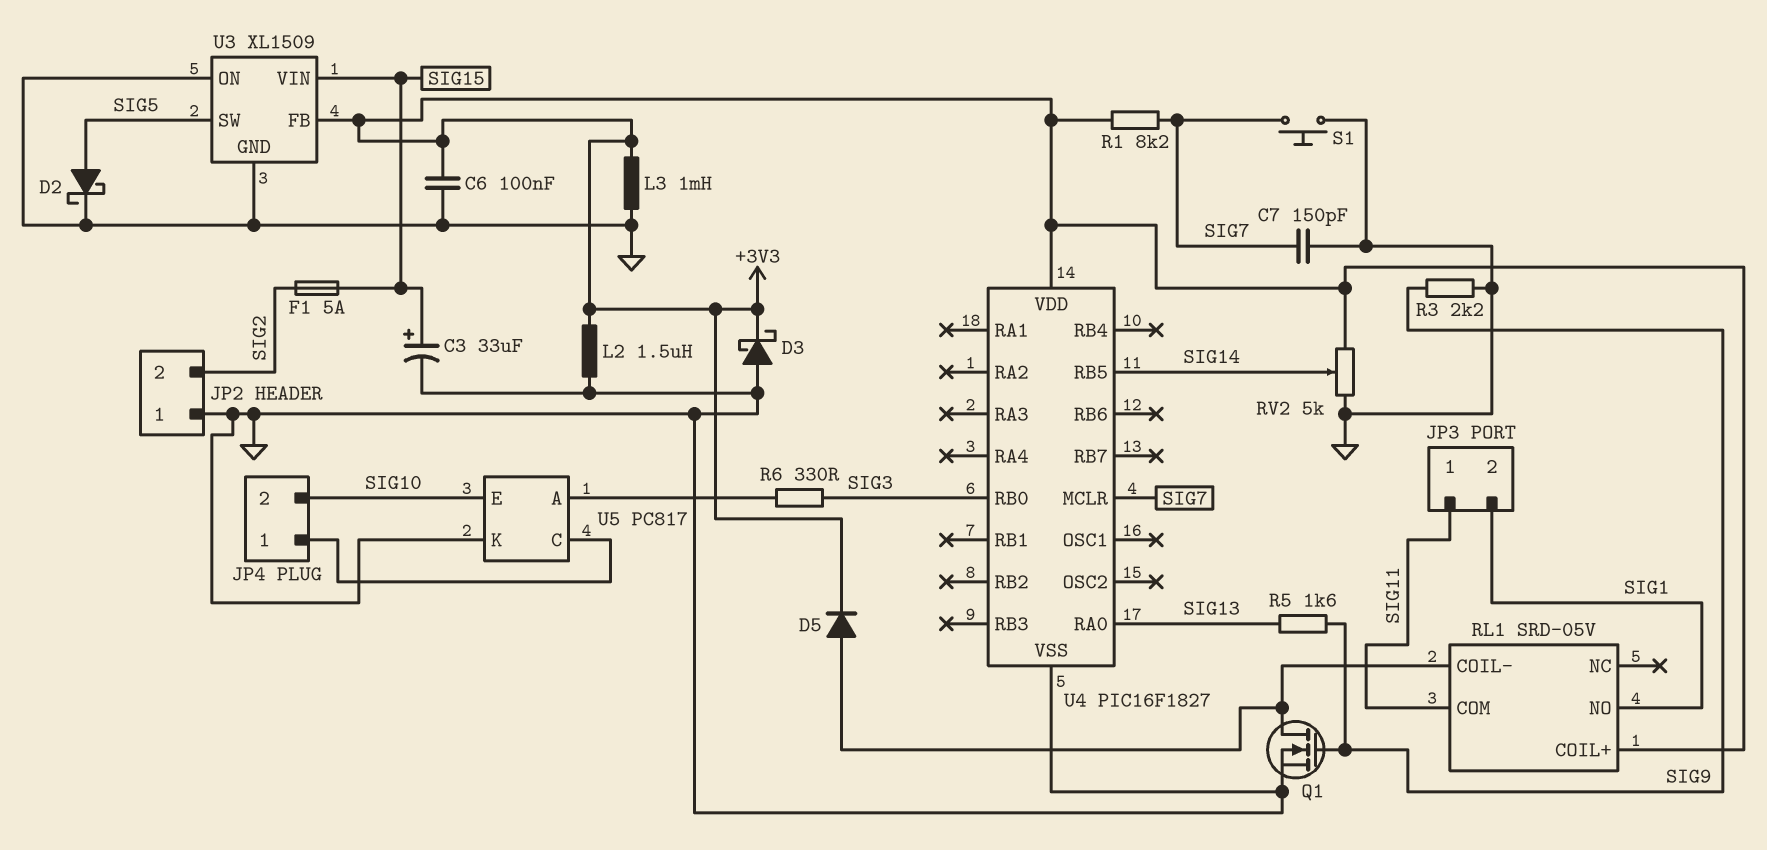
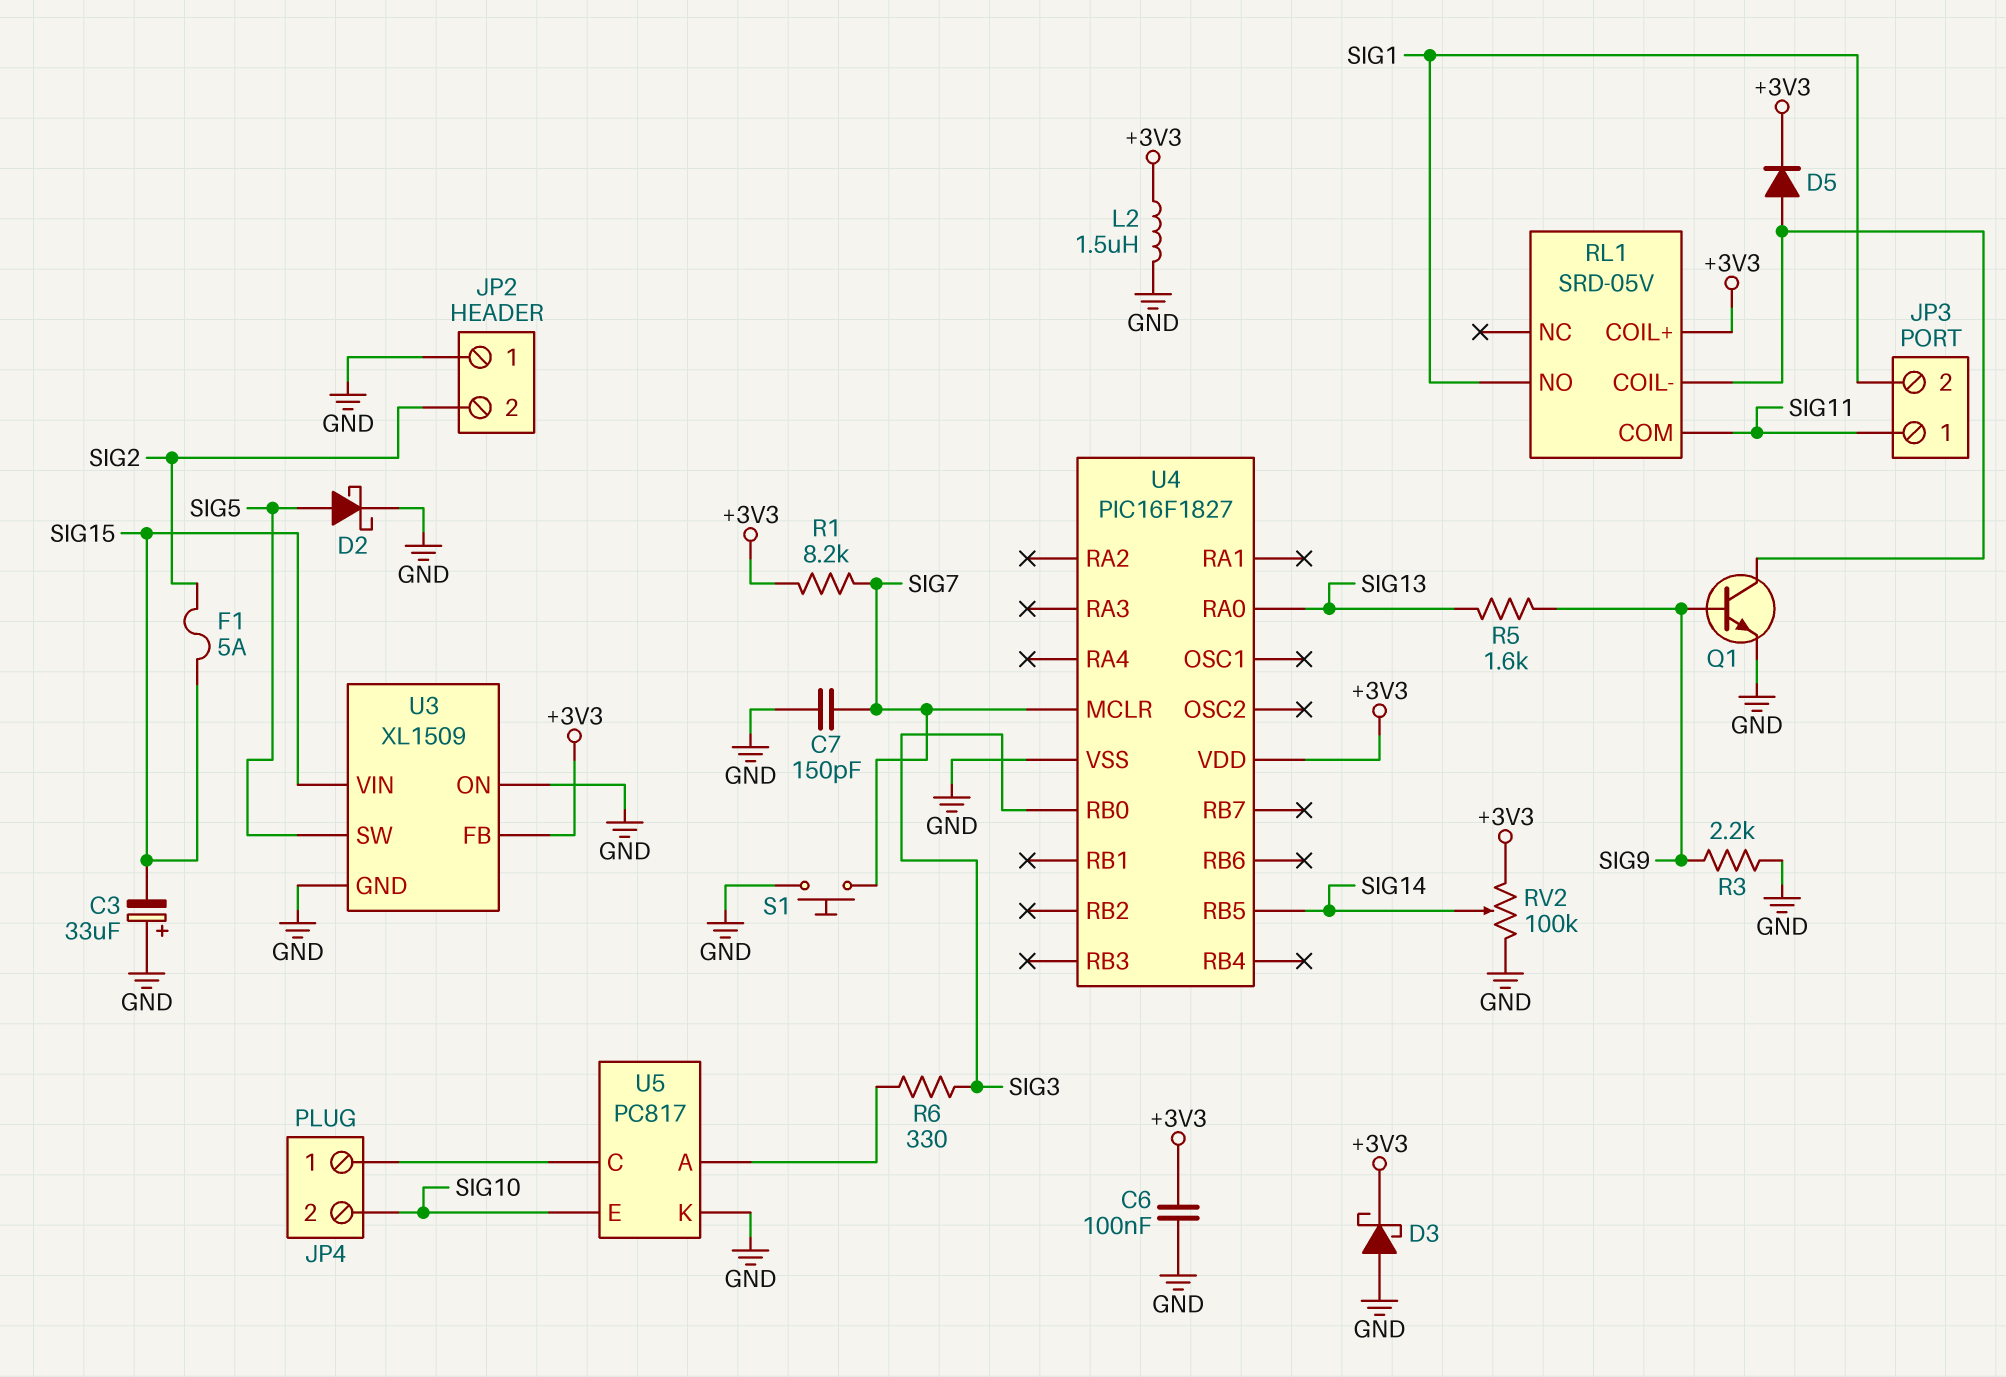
C3: 33uF (plus SIG15, minus GND) -> 33uF (plus GND, minus SIG15)
L3: 1mH (+3V3, GND) -> none
Q1: NMOS (G SIG9, D RL1/COIL-, S GND) -> NPN (B SIG9, C RL1/COIL-, E GND)
RV2: 5k (+3V3, GND, wiper SIG14) -> 100k (+3V3, GND, wiper SIG14)

